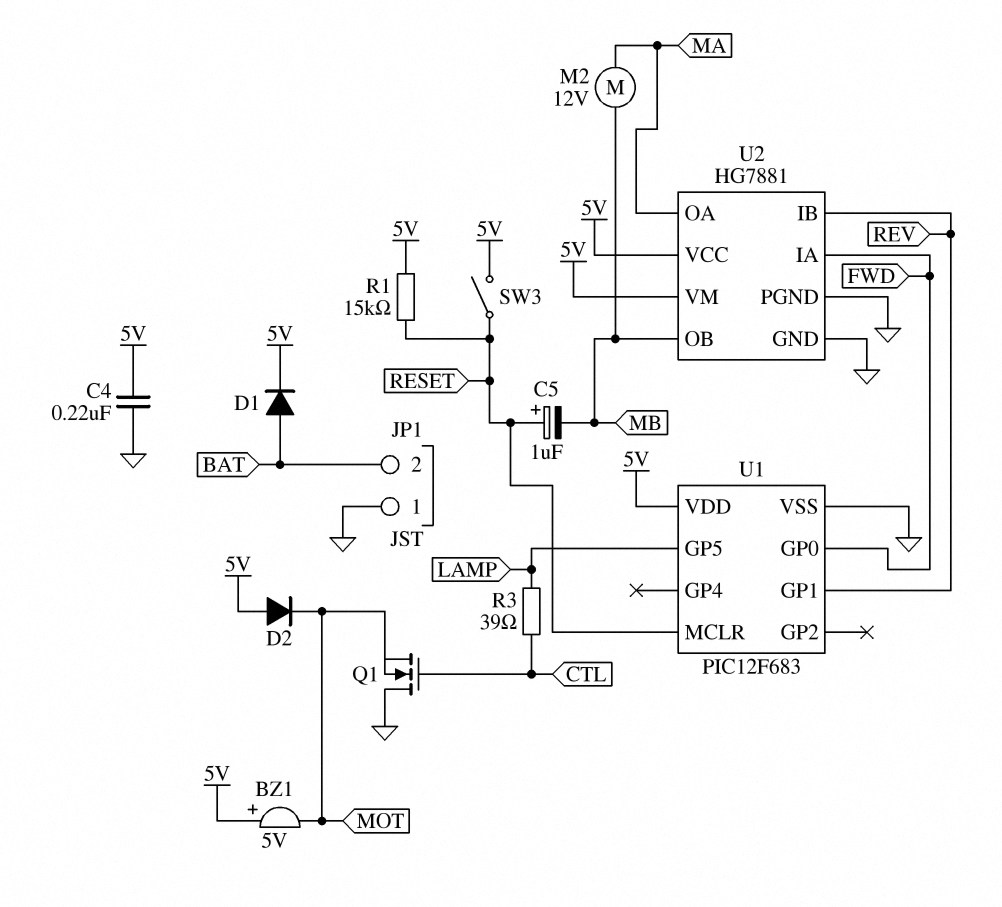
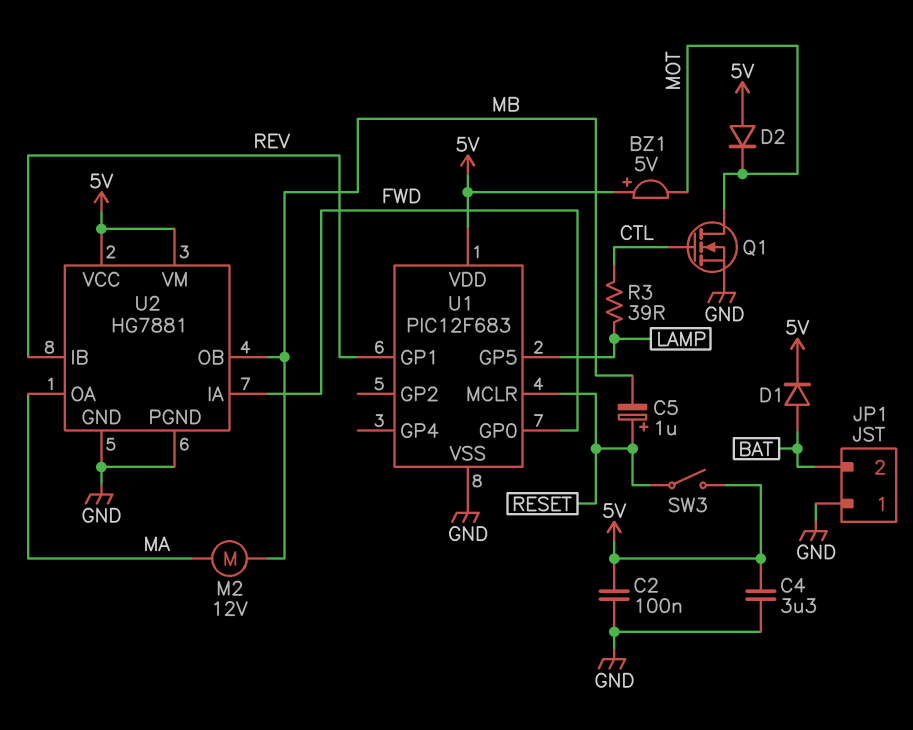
C2: none -> 100nF (5V, GND)
C4: 220nF (5V, GND) -> 3.3uF (5V, GND)
Q1: NMOS (G CTL, D GND, S MOT) -> NMOS (G CTL, D MOT, S GND)
R1: 15k (5V, RESET) -> none

